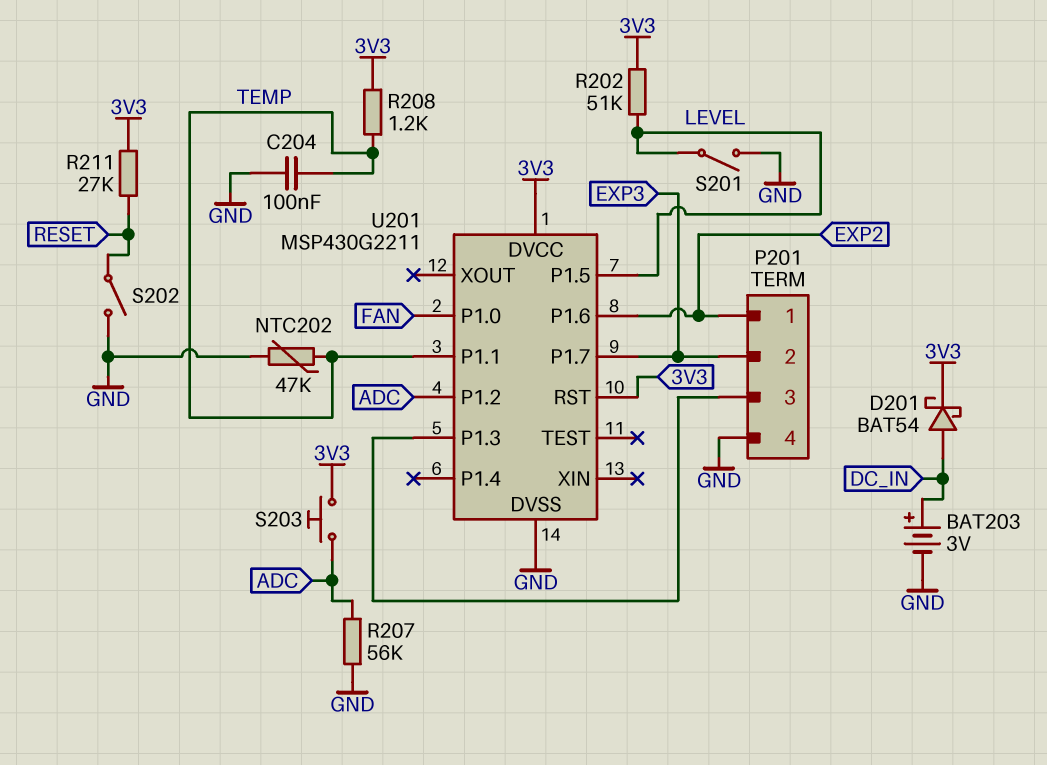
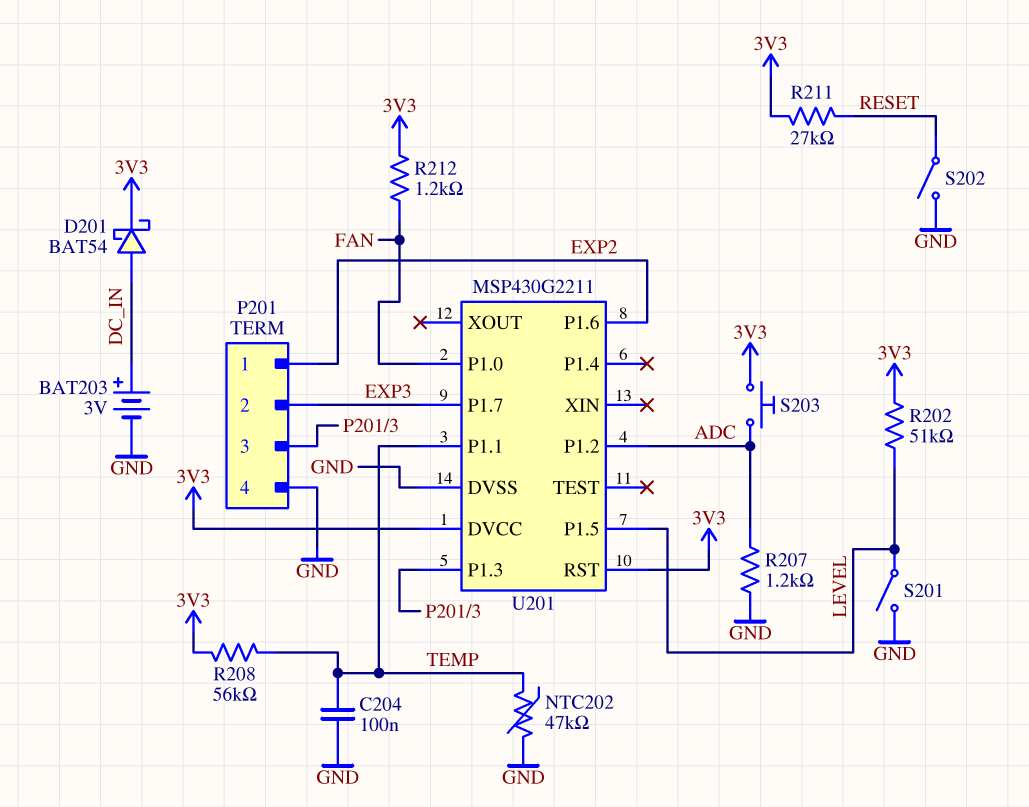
R207: 56k (ADC, GND) -> 1.2k (ADC, GND)
R208: 1.2k (3V3, TEMP) -> 56k (3V3, TEMP)
R212: none -> 1.2k (3V3, FAN)

